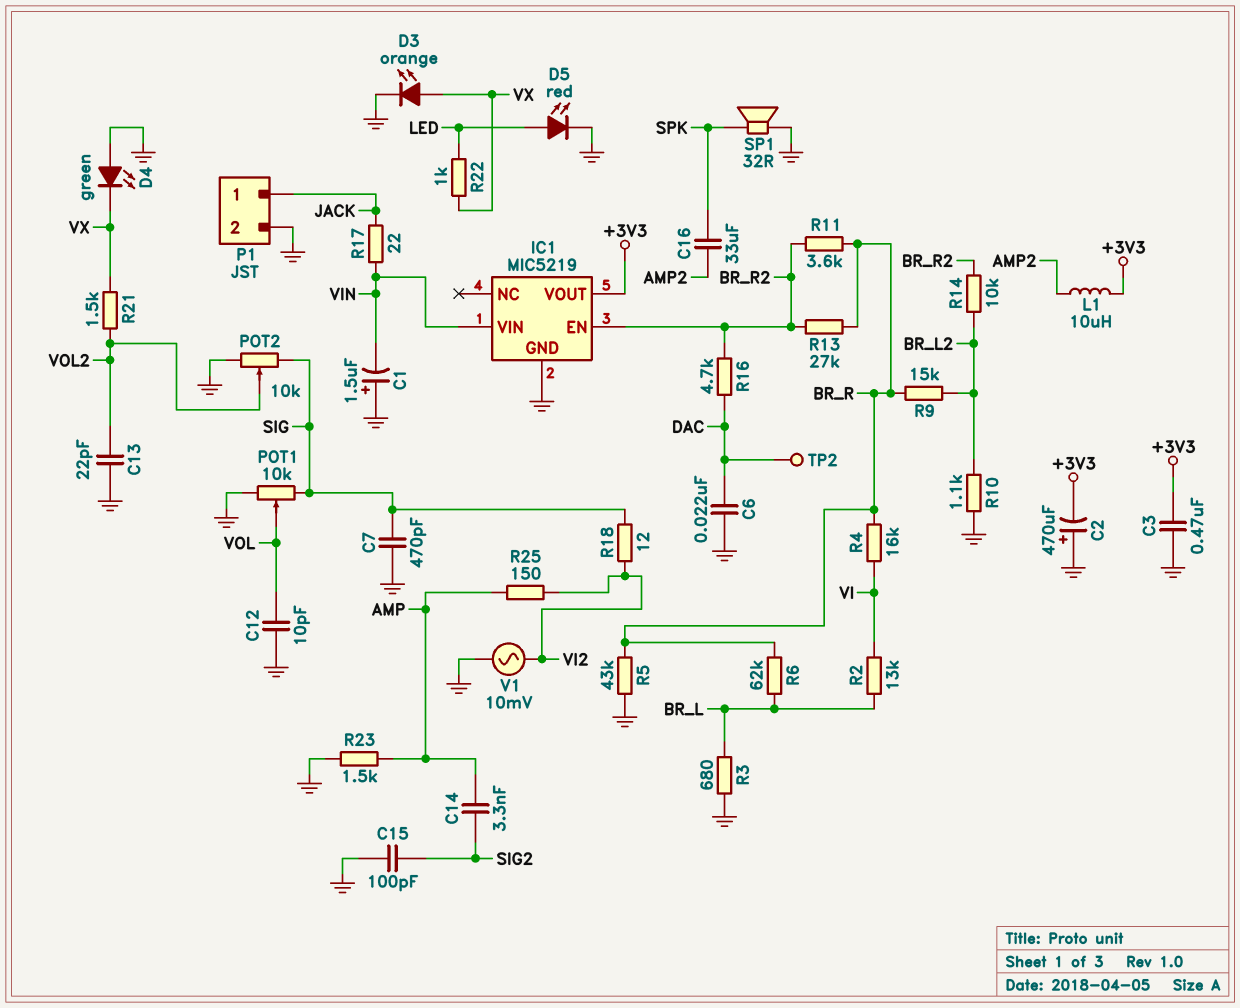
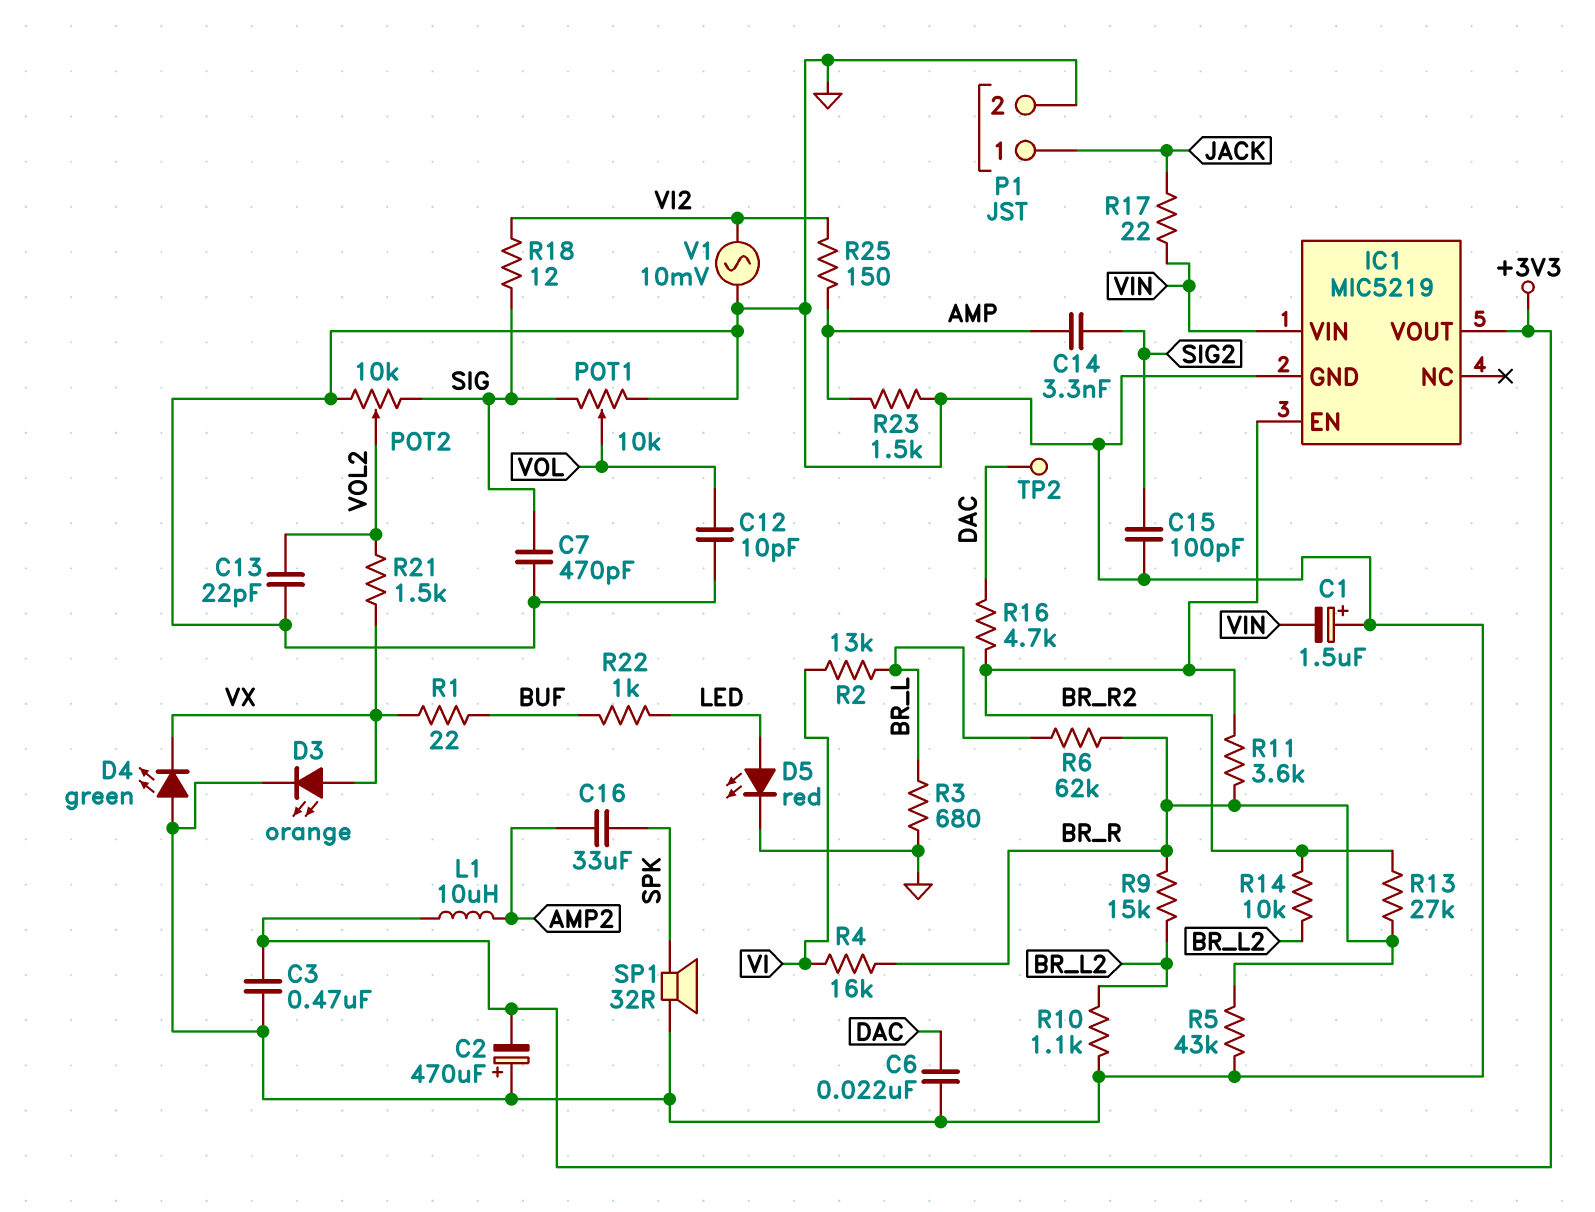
R1: none -> 22 (BUF, VX)
R22: 1k (LED, VX) -> 1k (BUF, LED)

